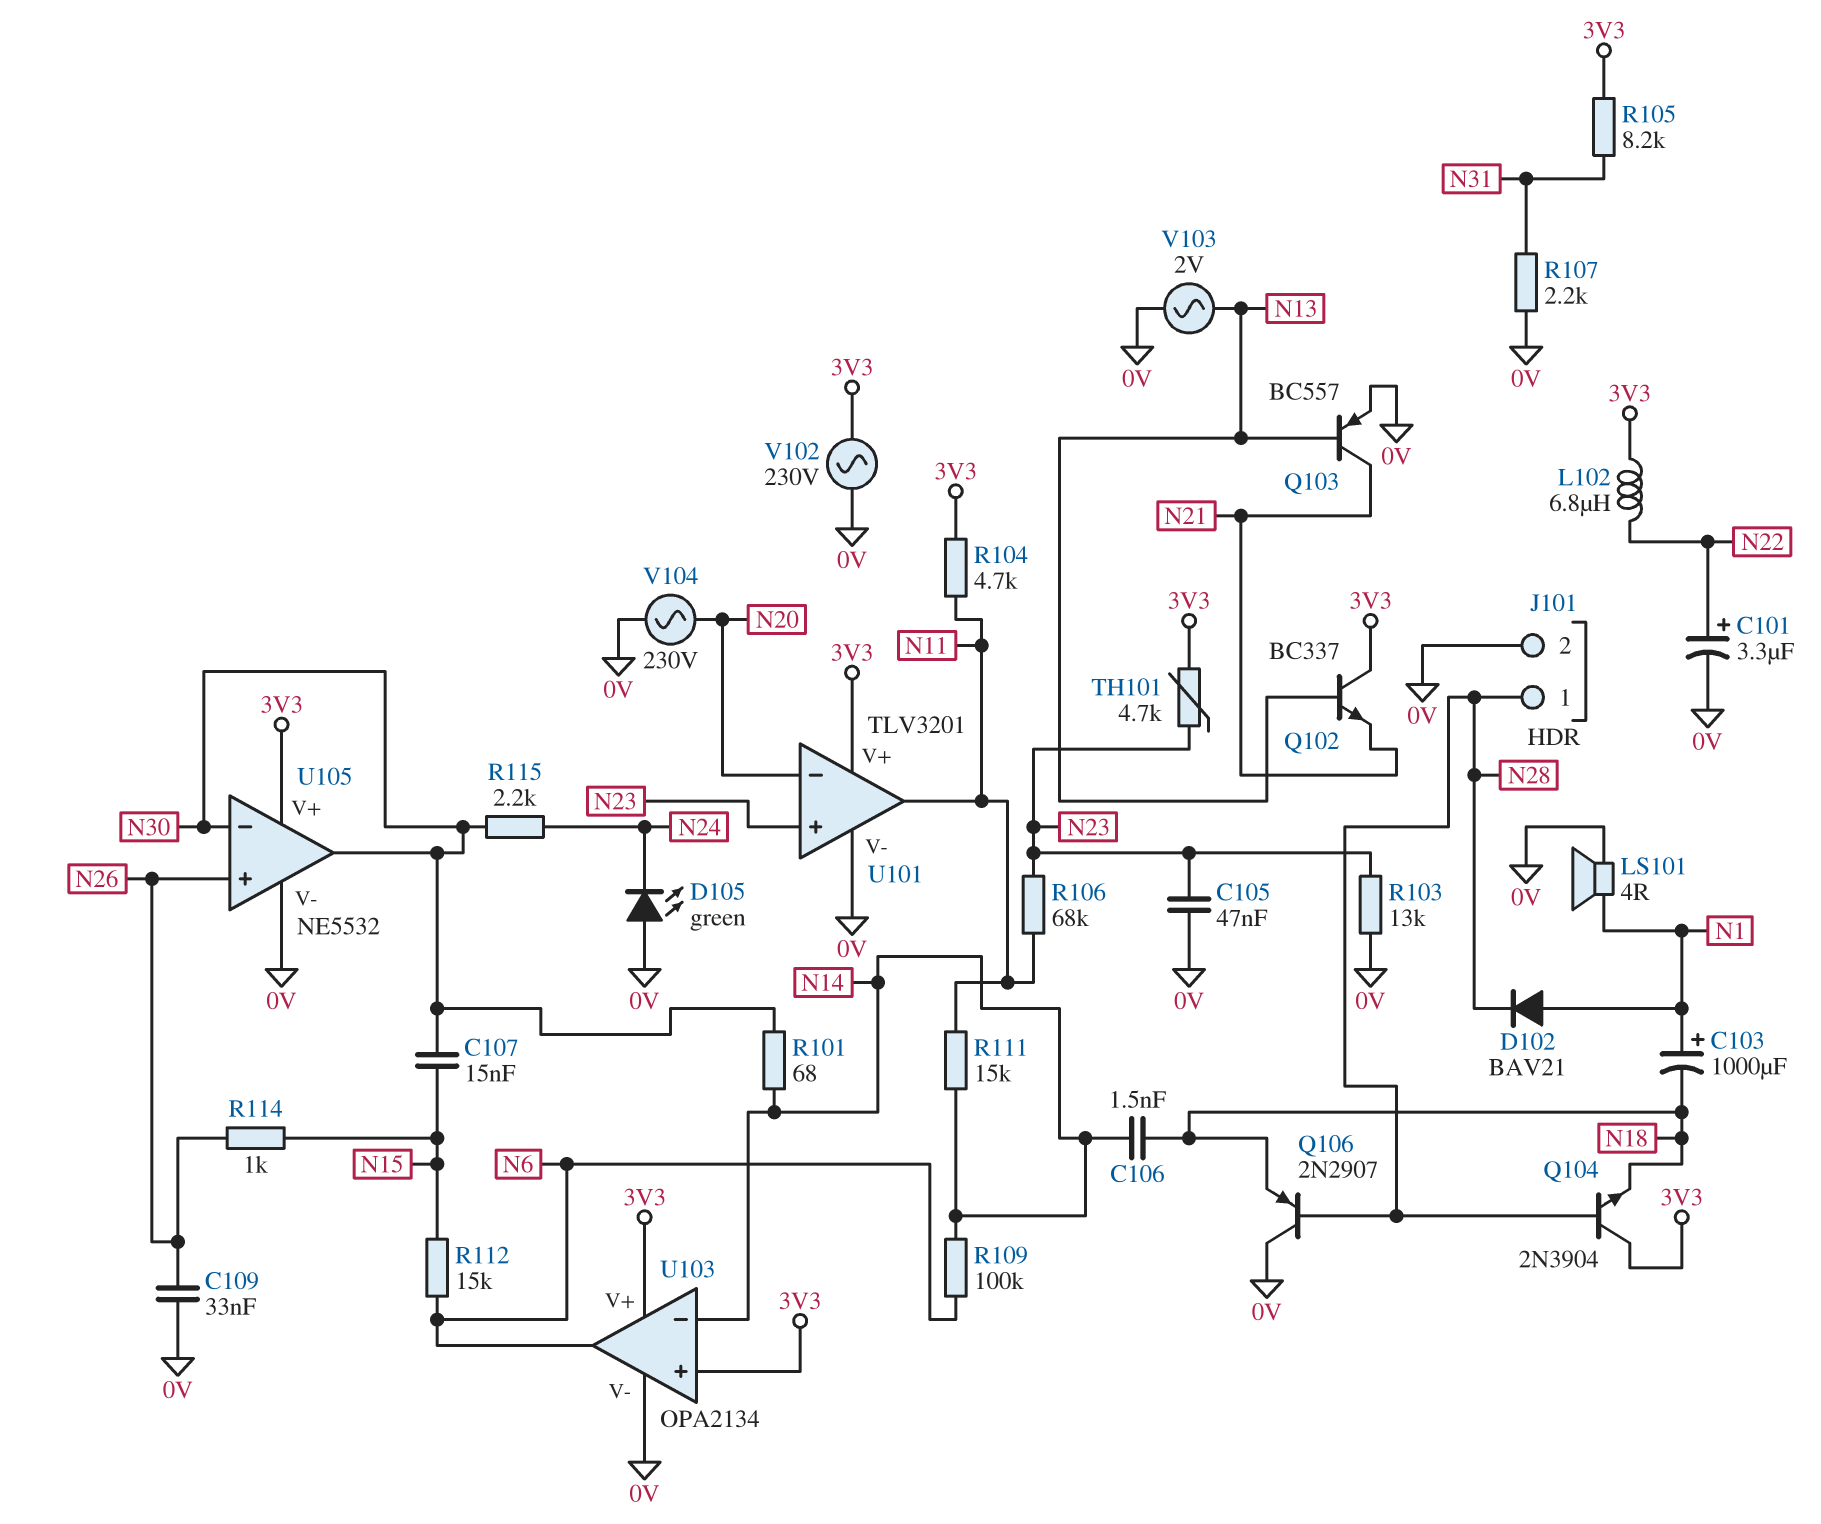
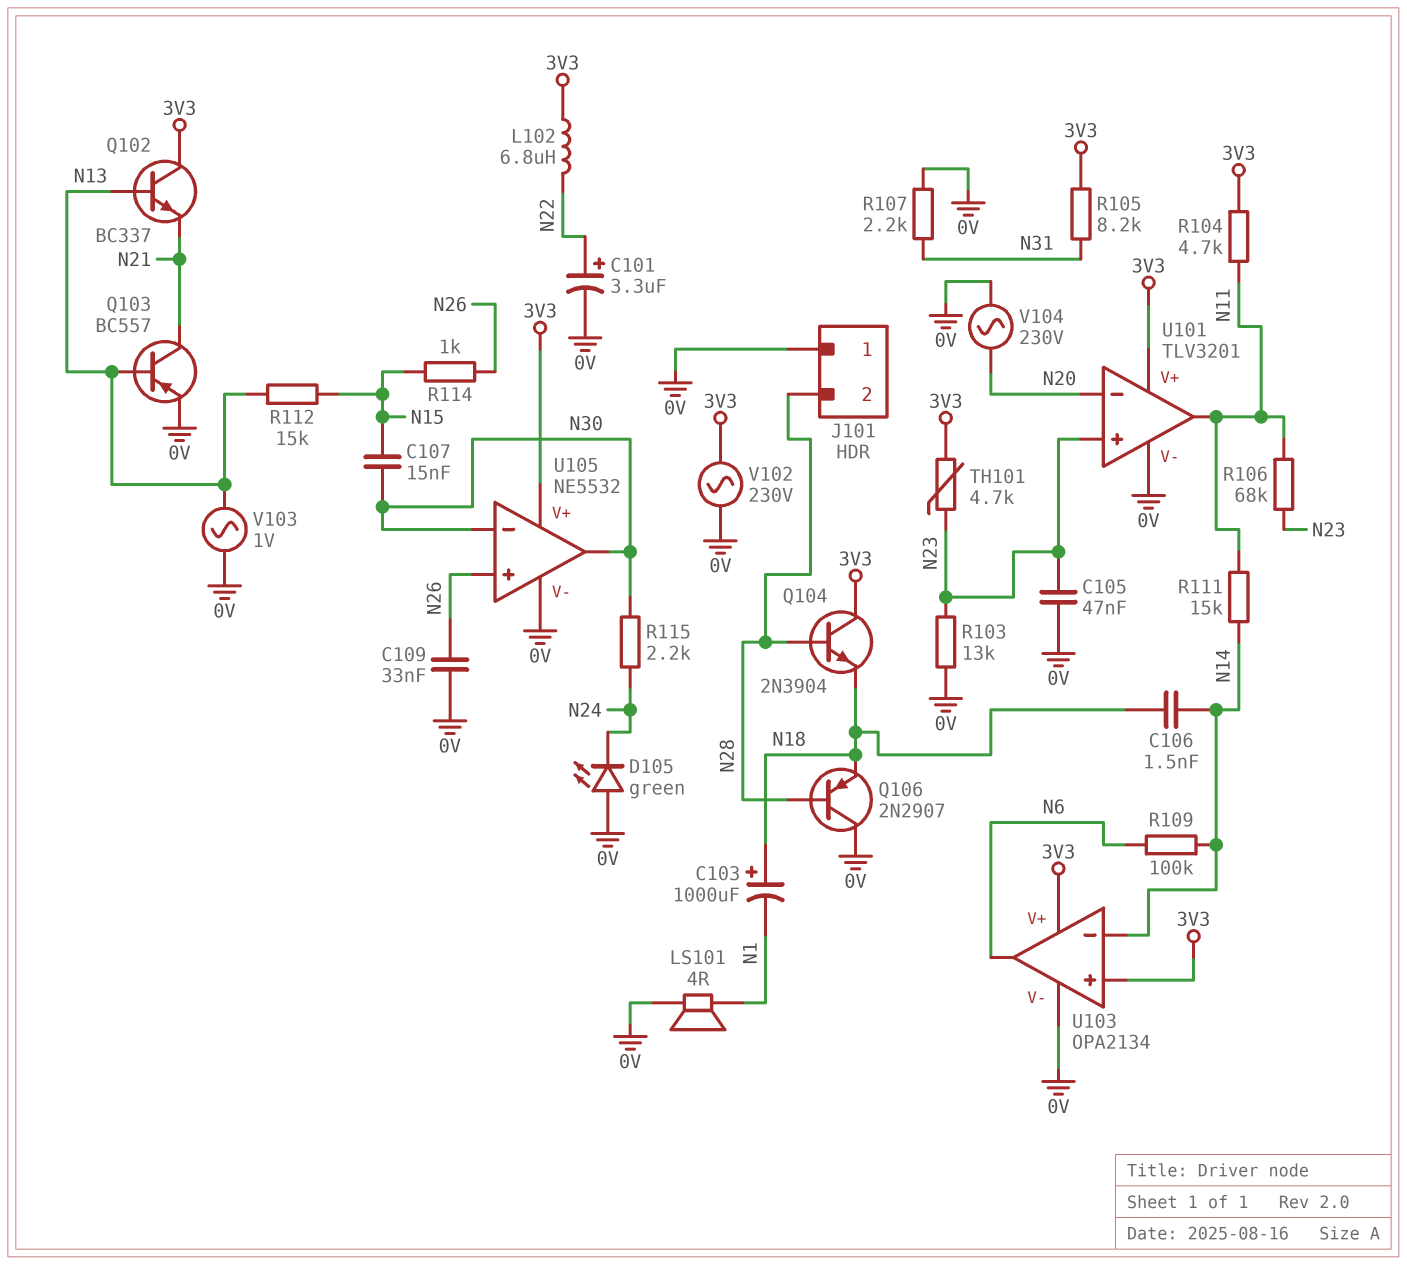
C103: 1000uF (plus N1, minus N18) -> 1000uF (plus N18, minus N1)
D102: diode BAV21 (A N1, K N28) -> none
J101 pin 1: N28 -> 0V
J101 pin 2: 0V -> N28
R101: 68 (N14, N30) -> none
R112: 15k (N6, N15) -> 15k (N13, N15)
V103: AC 2V (0V, N13) -> AC 1V (0V, N13)

